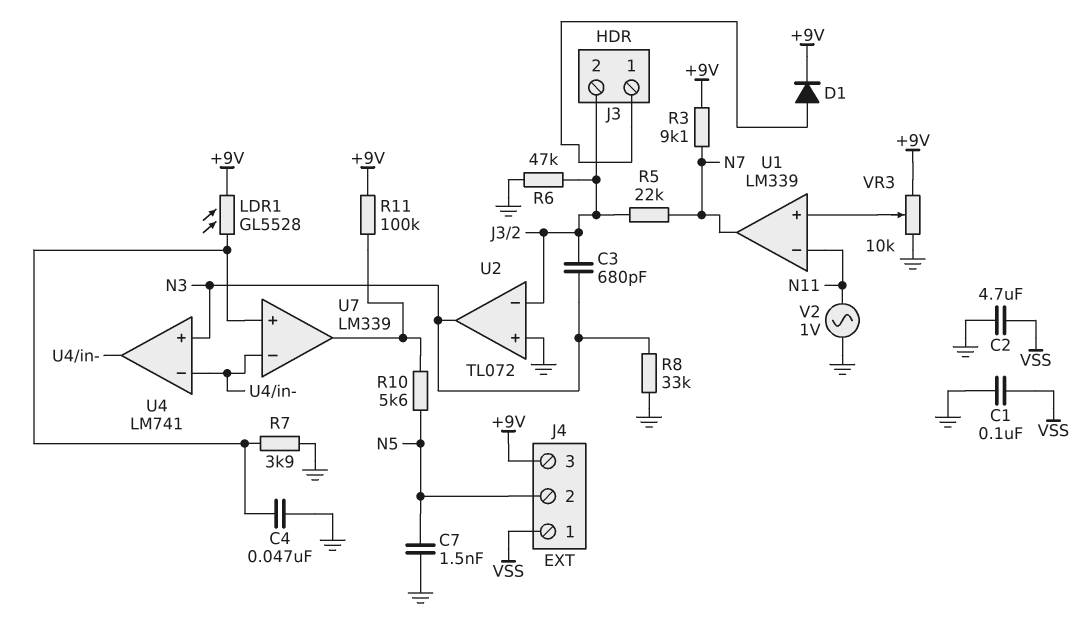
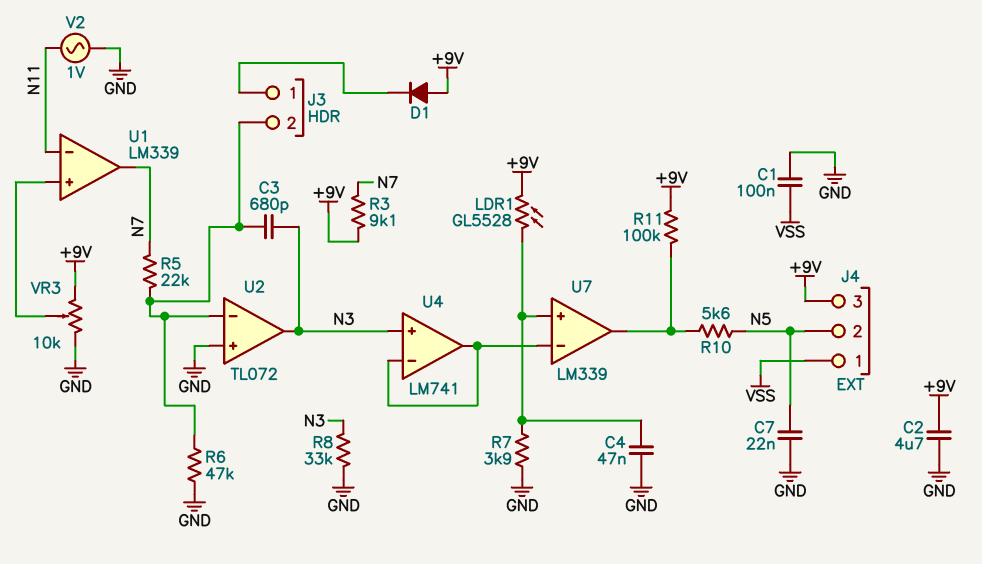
C2: 4.7uF (GND, VSS) -> 4.7uF (+9V, GND)
C7: 1.5nF (GND, N5) -> 22nF (GND, N5)
D1: diode (A J3/1, K +9V) -> diode (A +9V, K J3/1)

